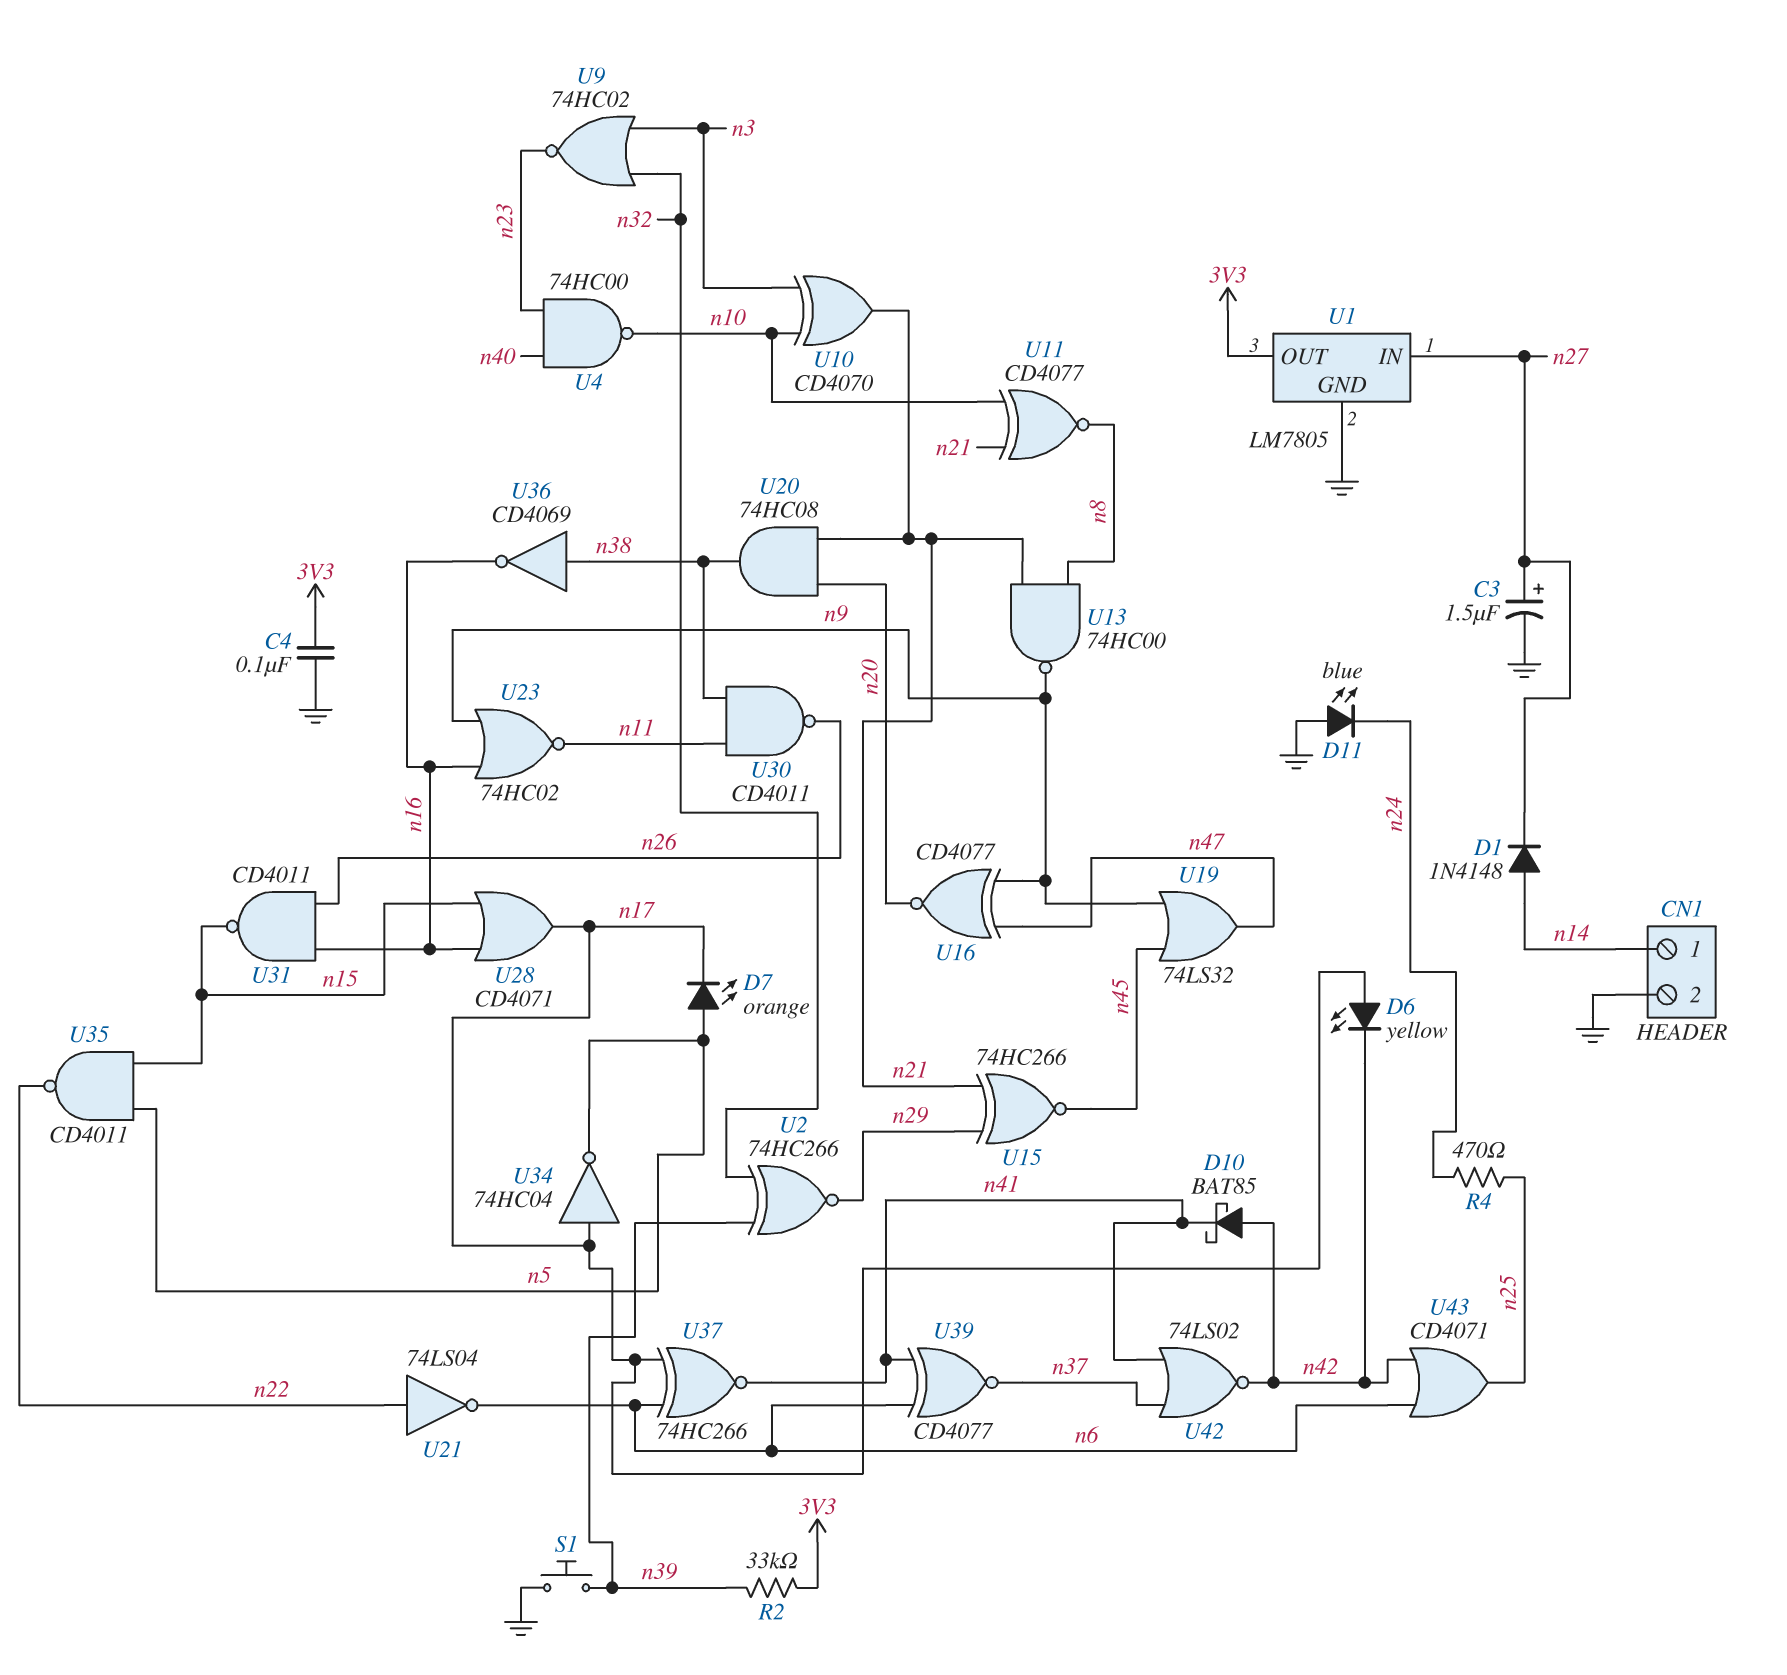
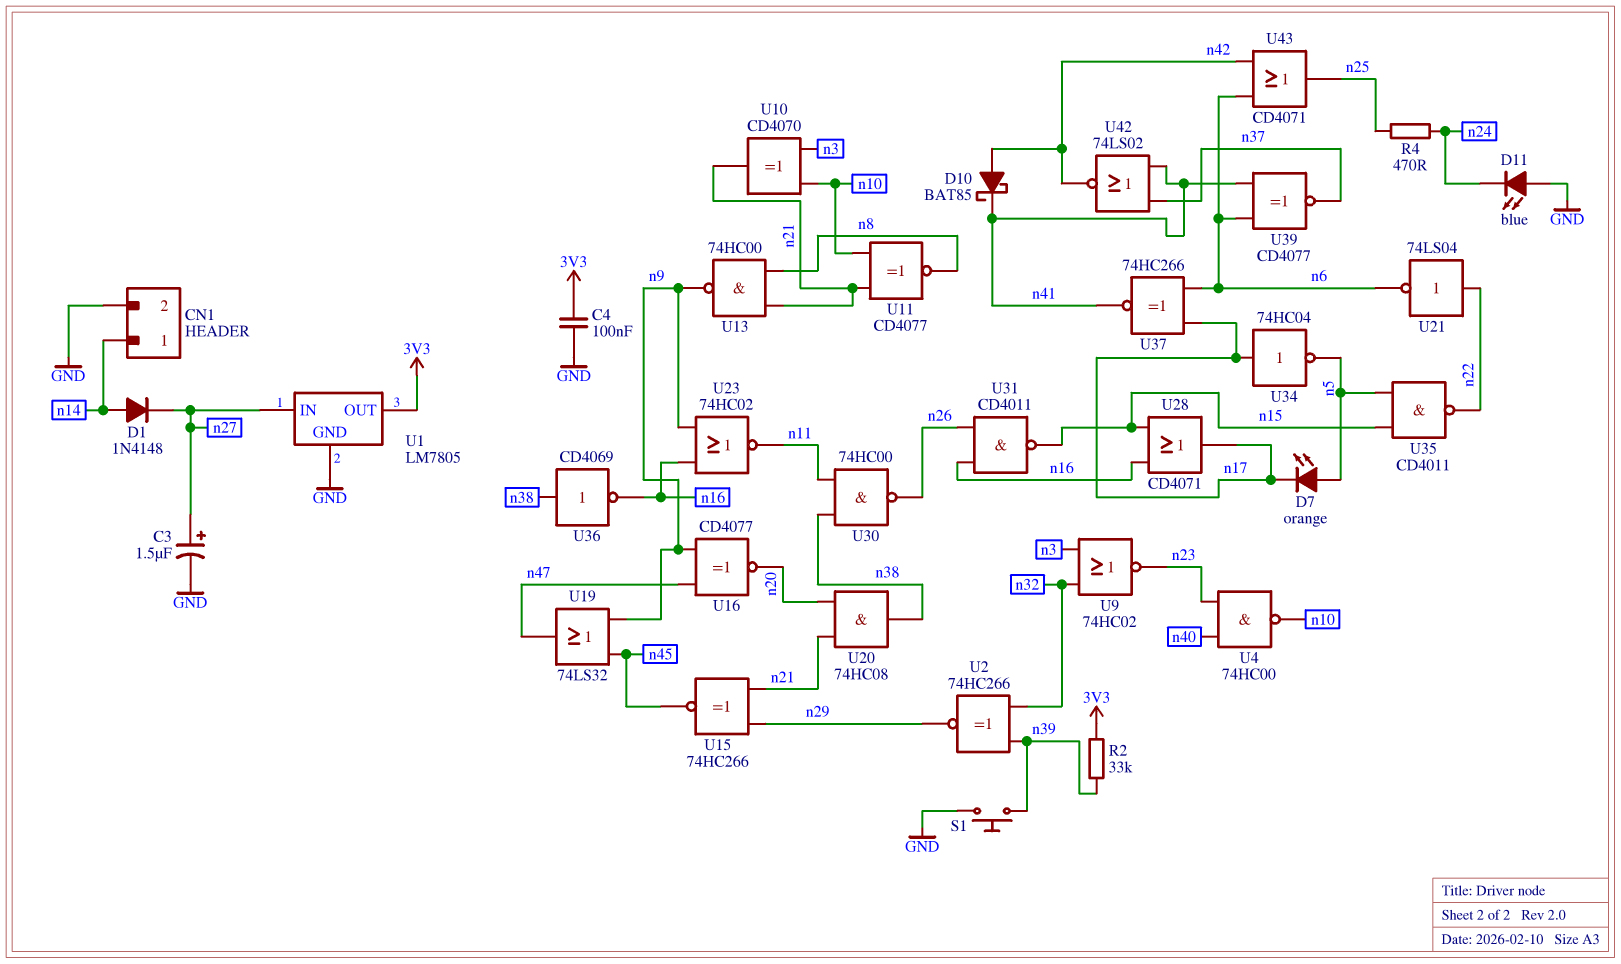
D6: LED yellow (A n17, K n42) -> none
U30: NAND CD4011 (in n11, in n38, out n26) -> NAND 74HC00 (in n11, in n38, out n26)

